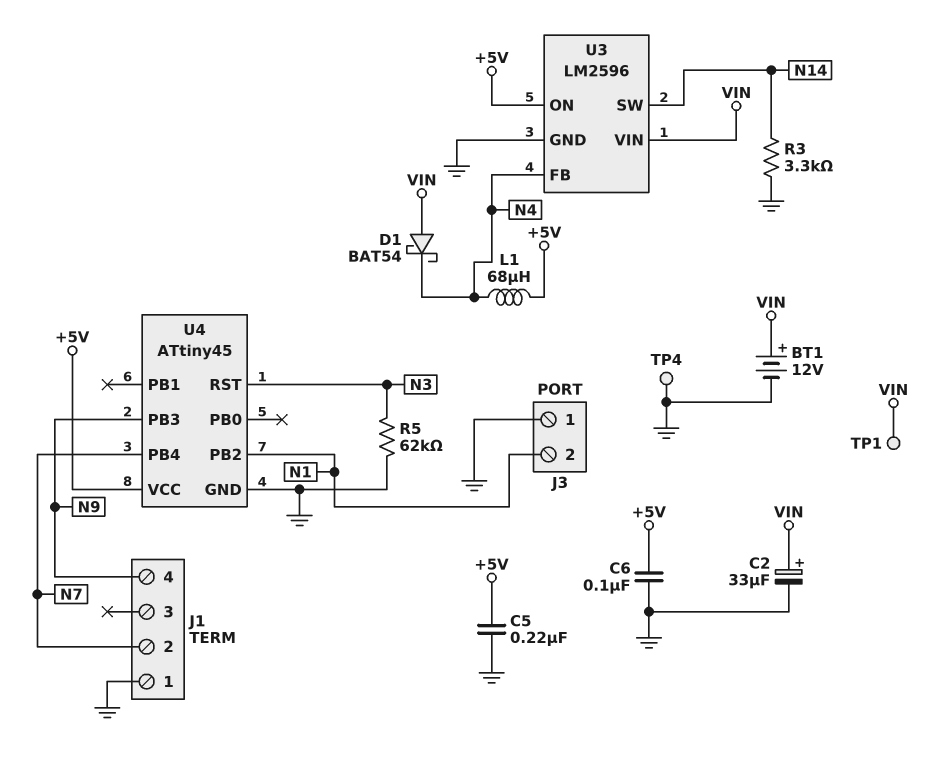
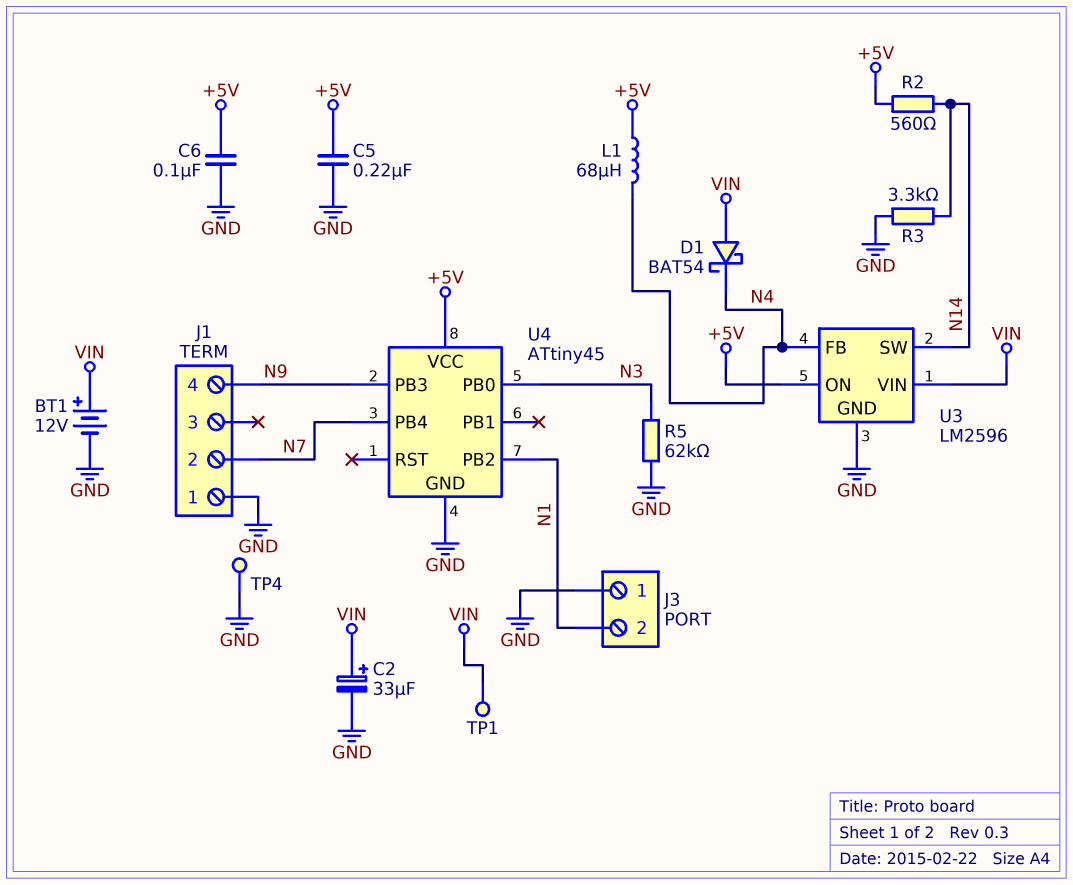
R2: none -> 560 (+5V, N14)
U4 pin PB0: none -> N3
U4 pin RST: N3 -> none

